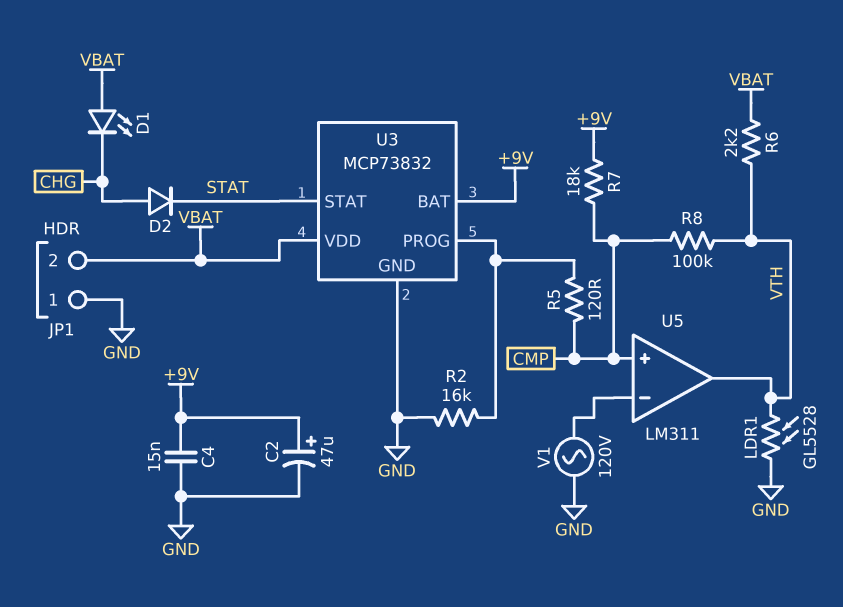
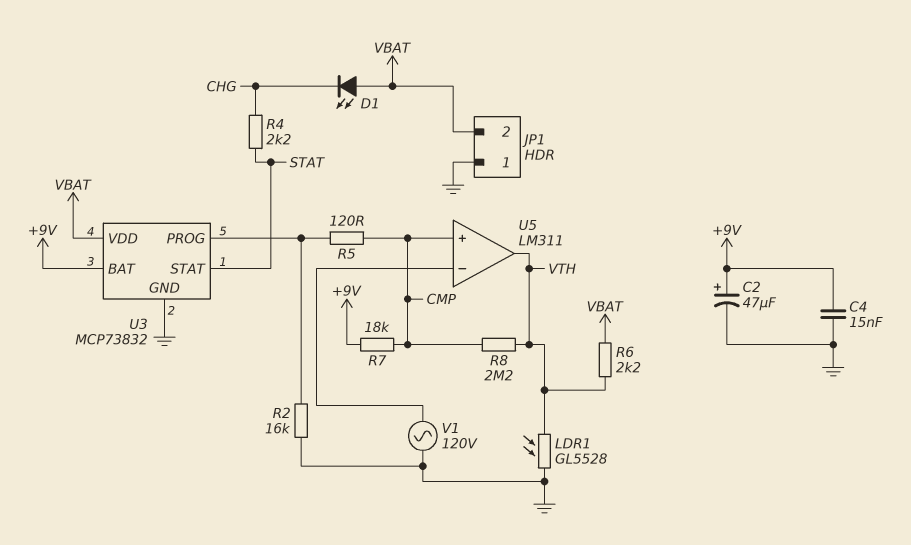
D2: diode (A CHG, K STAT) -> none
R4: none -> 2.2k (CHG, STAT)
R8: 100k (CMP, VTH) -> 2.2M (CMP, VTH)

